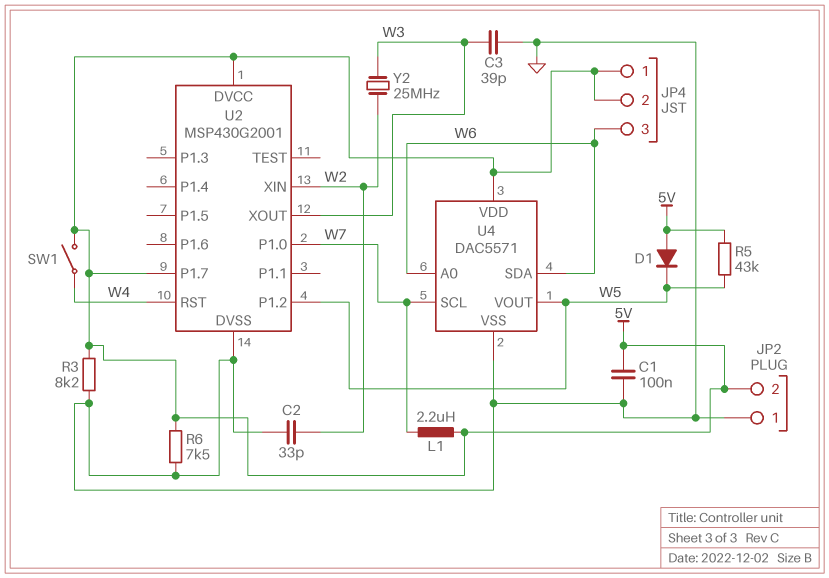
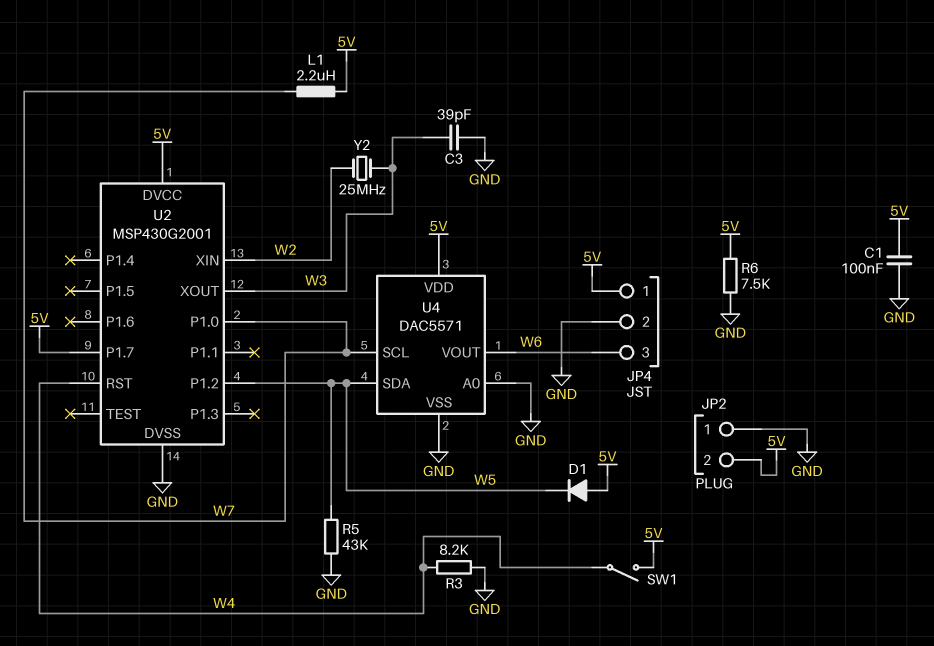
C2: 33pF (GND, W2) -> none
JP4 pin 2: 5V -> GND
R3: 8.2k (5V, GND) -> 8.2k (GND, W4)
R5: 43k (5V, W5) -> 43k (GND, W5)
U4 pin A0: W6 -> GND
U4 pin SDA: W6 -> W5
U4 pin VOUT: W5 -> W6

